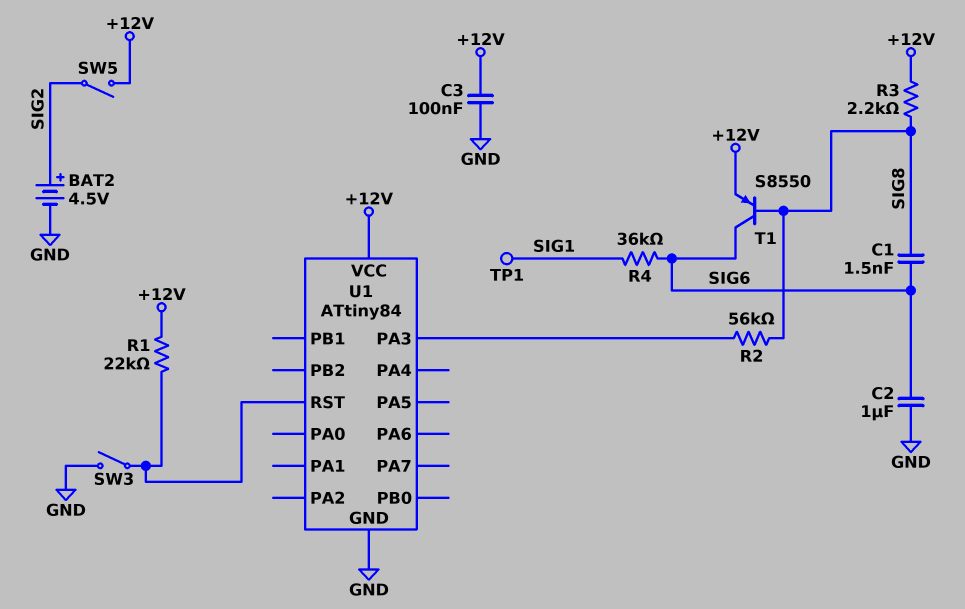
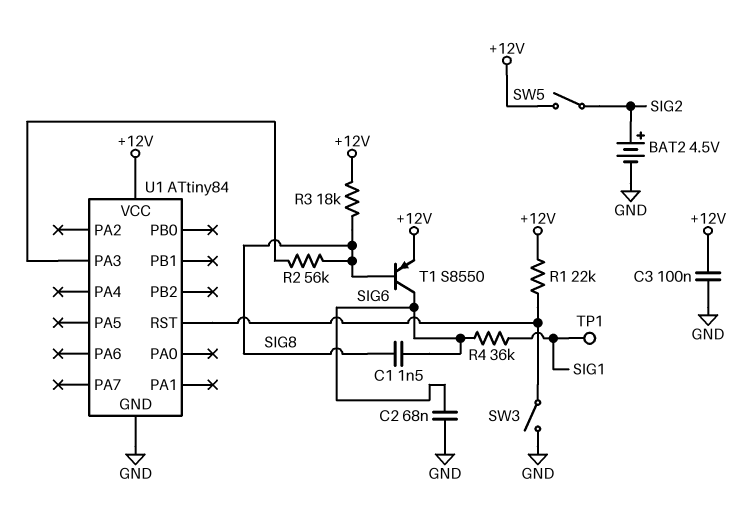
C2: 1uF (GND, SIG6) -> 68nF (GND, SIG6)
R3: 2.2k (+12V, SIG8) -> 18k (+12V, SIG8)

